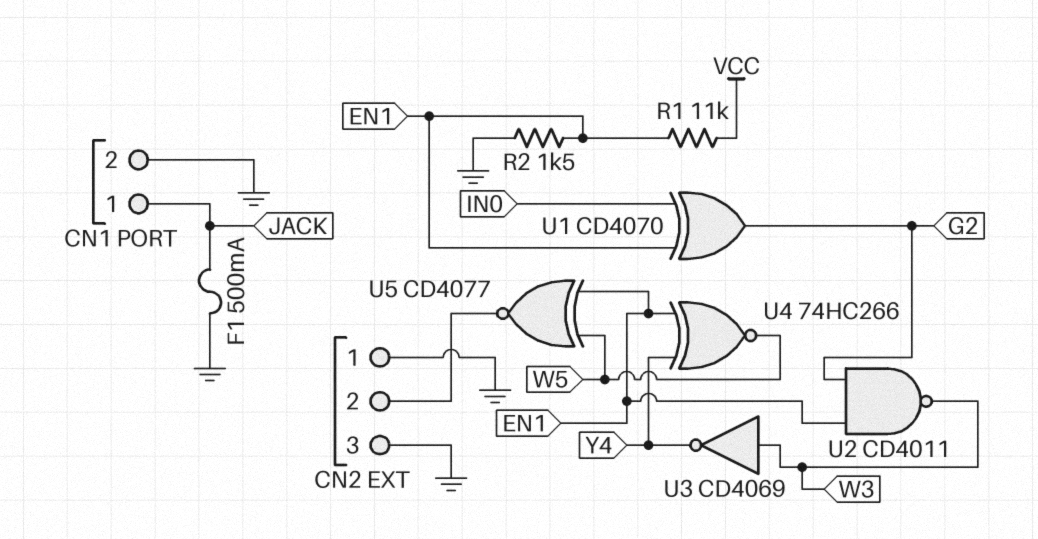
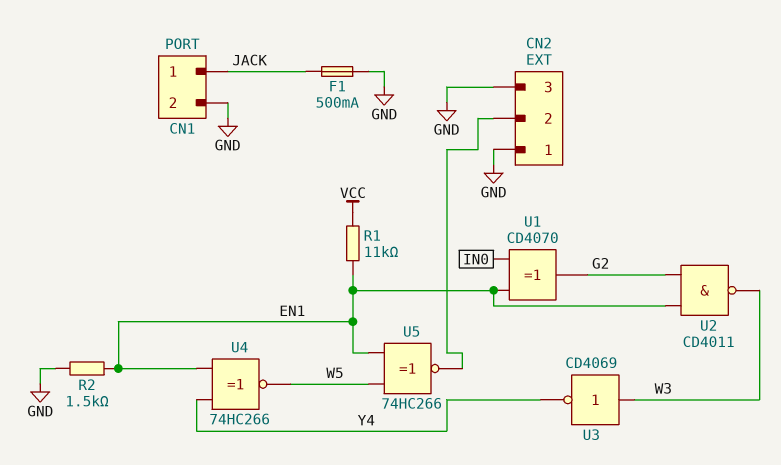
U5: XNOR CD4077 (in EN1, in W5, out CN2/2) -> XNOR 74HC266 (in EN1, in W5, out CN2/2)

